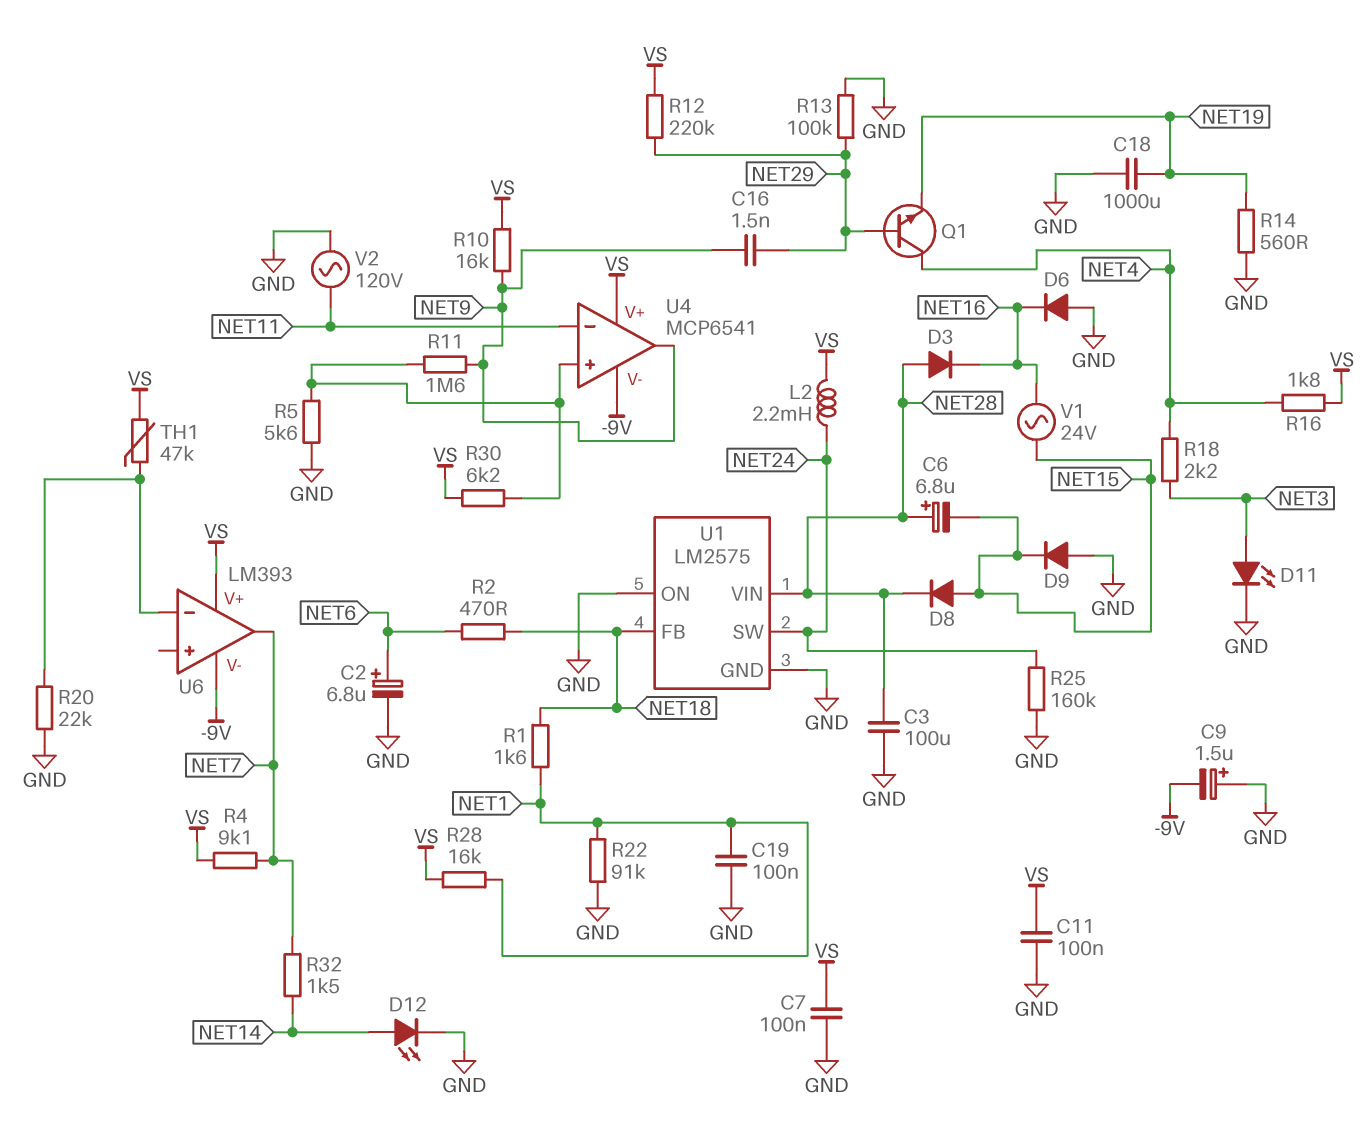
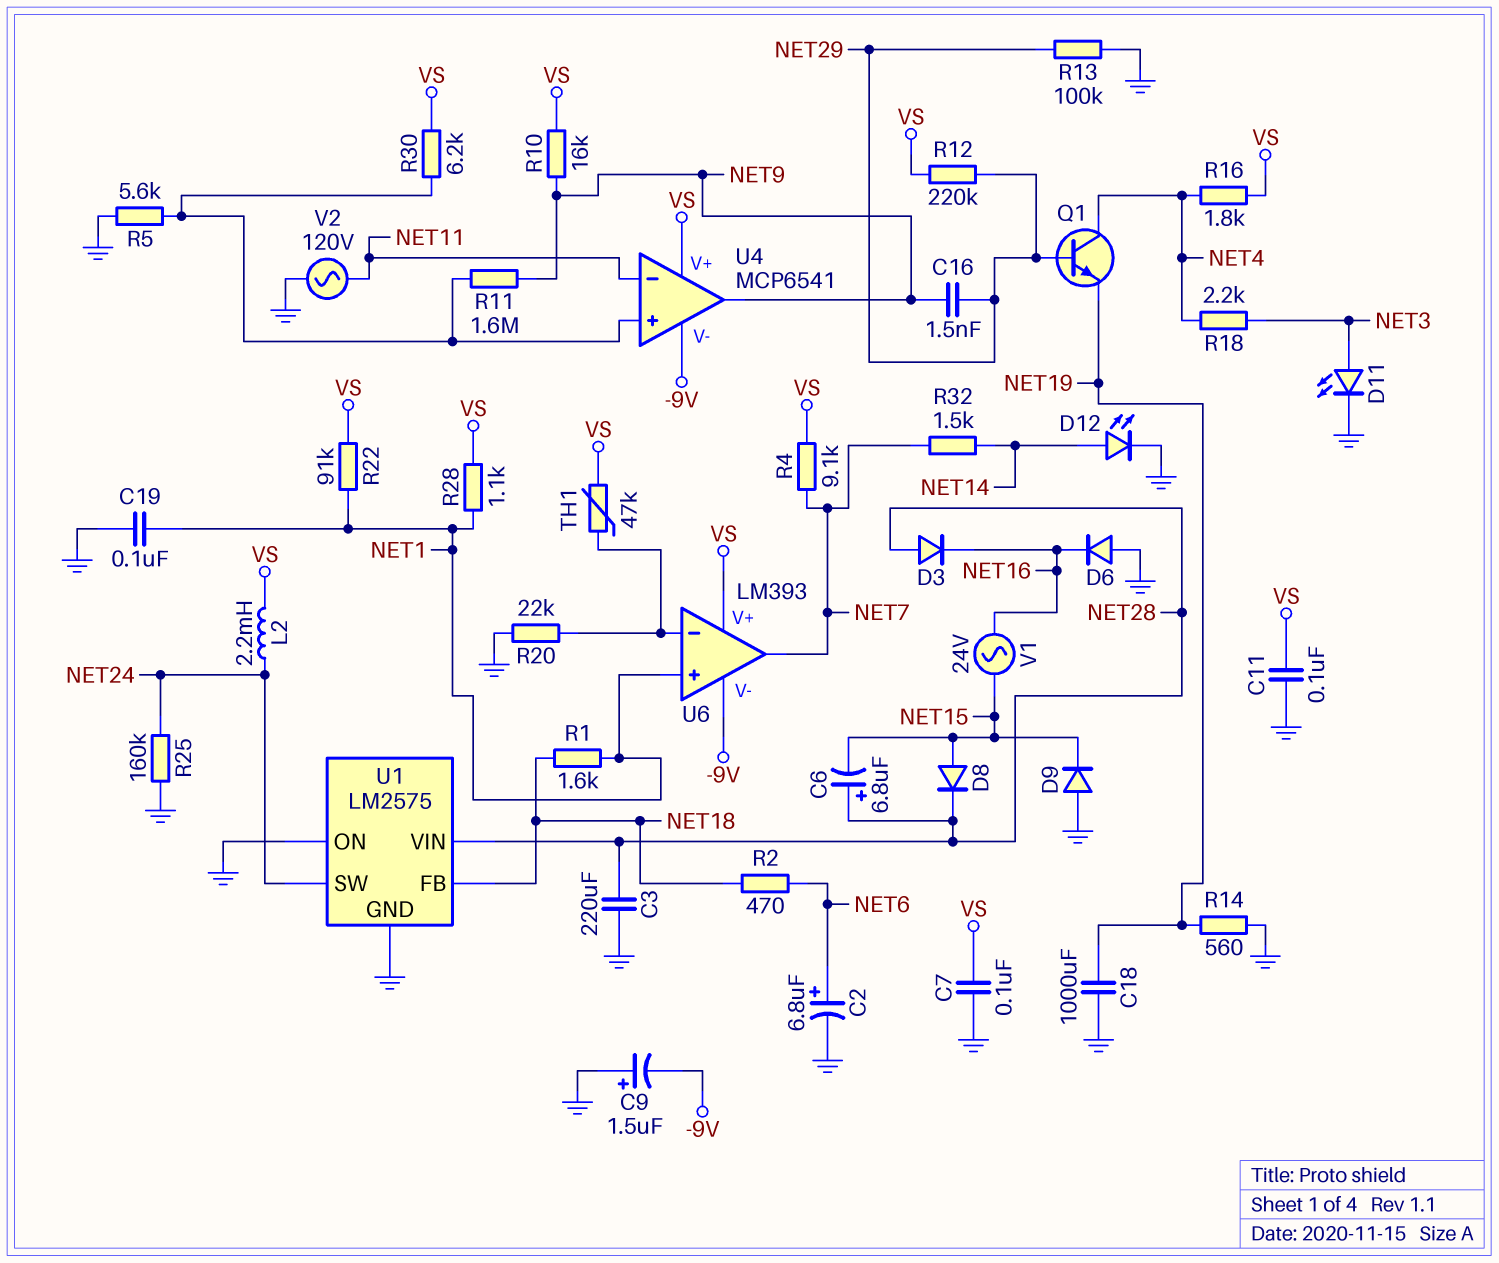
C3: 100uF (GND, NET28) -> 220uF (GND, NET28)
R22: 91k (GND, NET1) -> 91k (NET1, VS)
R28: 16k (NET1, VS) -> 1.1k (NET1, VS)
U6 pin in+: none -> NET1

